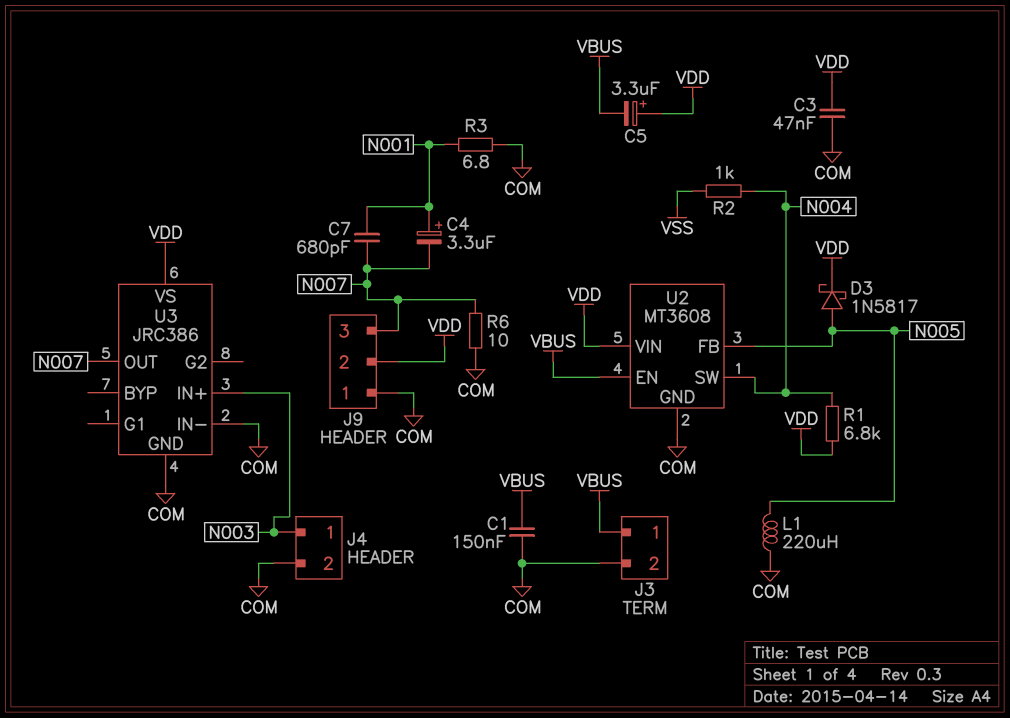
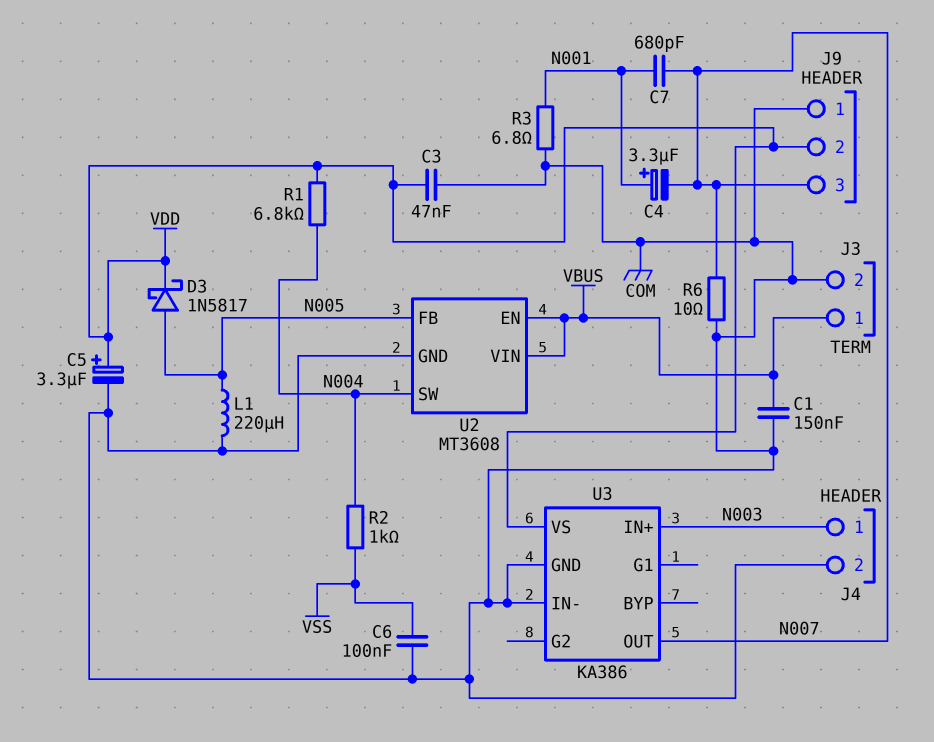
C5: 3.3uF (plus VDD, minus VBUS) -> 3.3uF (plus VDD, minus COM)
C6: none -> 100nF (COM, VSS)
U2 pin VIN: VDD -> VBUS
U3: JRC386 -> KA386

